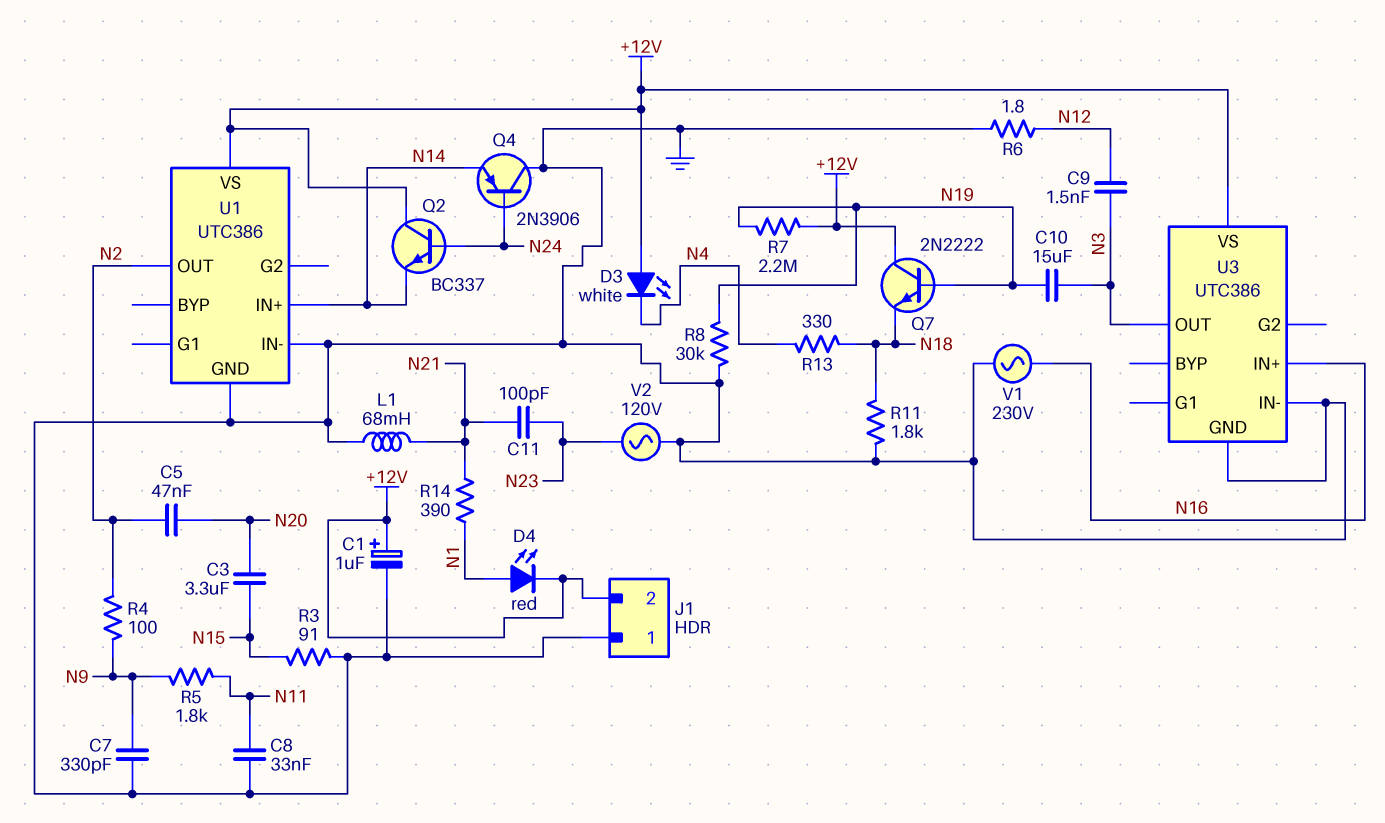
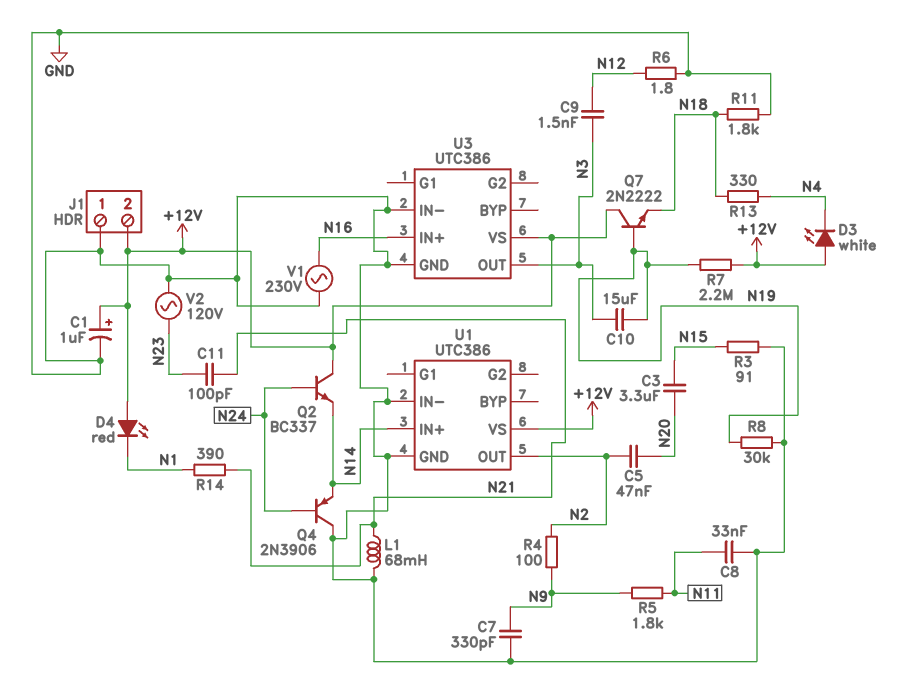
D4: LED red (A N1, K +12V) -> LED red (A +12V, K N1)

